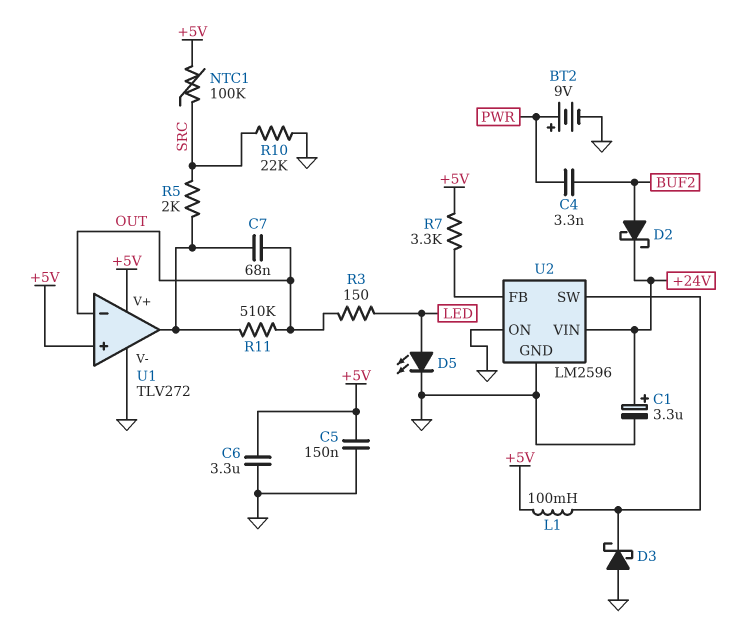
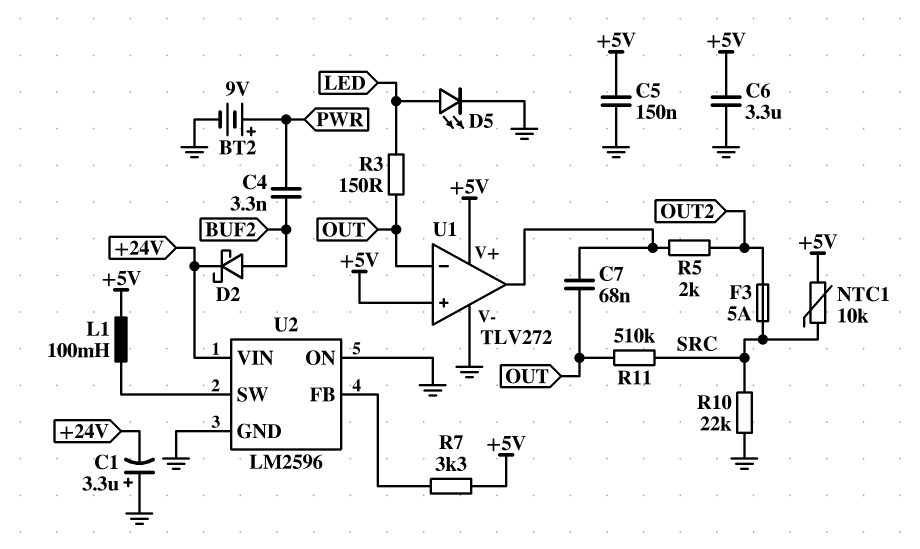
C1: 3.3uF (plus +24V, minus GND) -> 3.3uF (plus GND, minus +24V)
D3: schottky (A GND, K U2/SW) -> none
F3: none -> 5A (OUT2, SRC)
NTC1: 100k (+5V, SRC) -> 10k (+5V, SRC)
R5: 2k (SRC, U1/out) -> 2k (OUT2, U1/out)
R11: 510k (OUT, U1/out) -> 510k (OUT, SRC)

